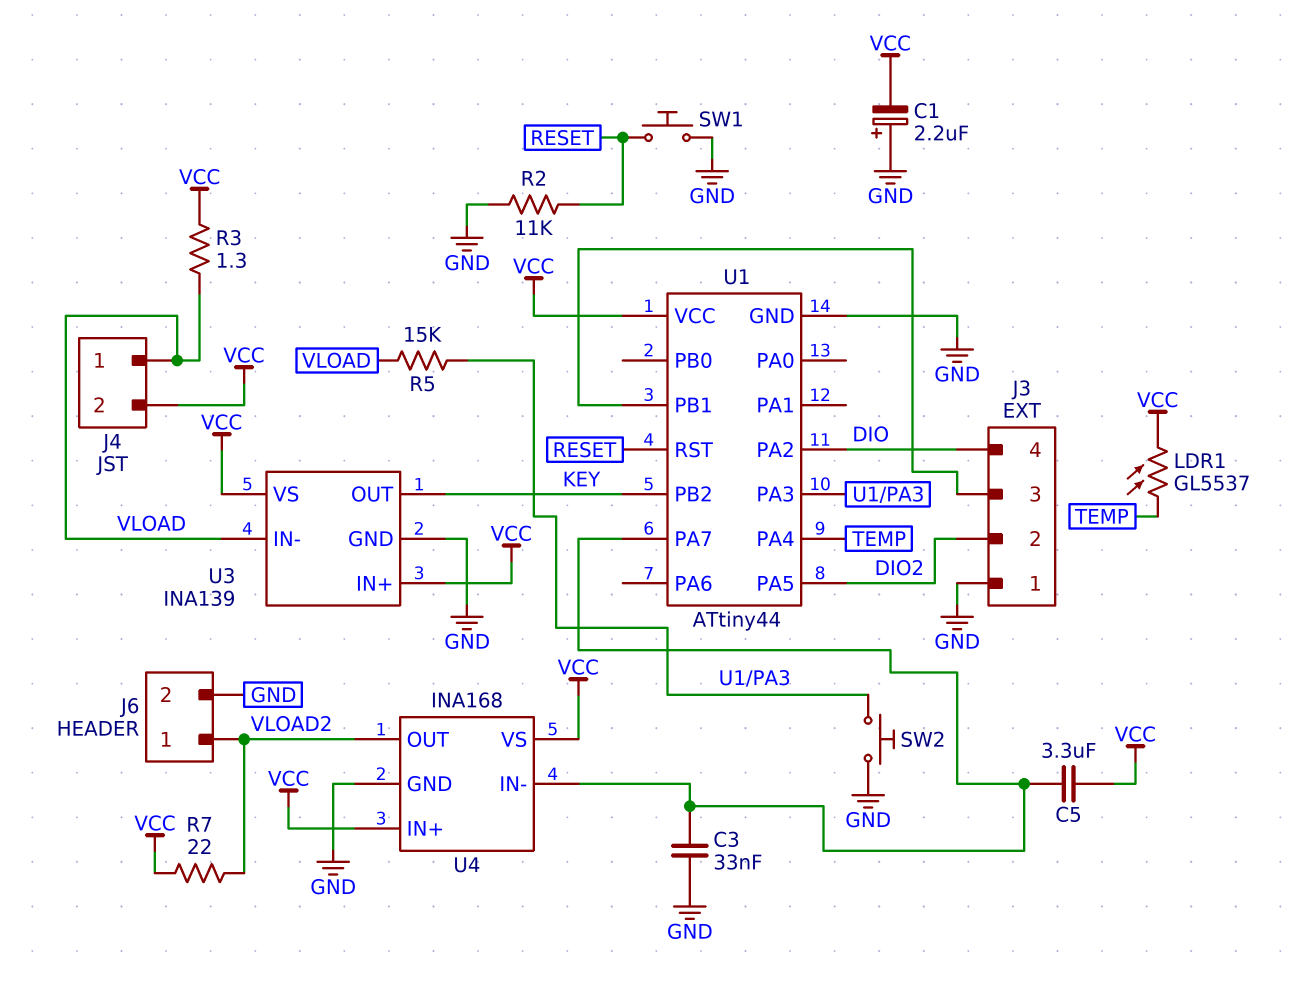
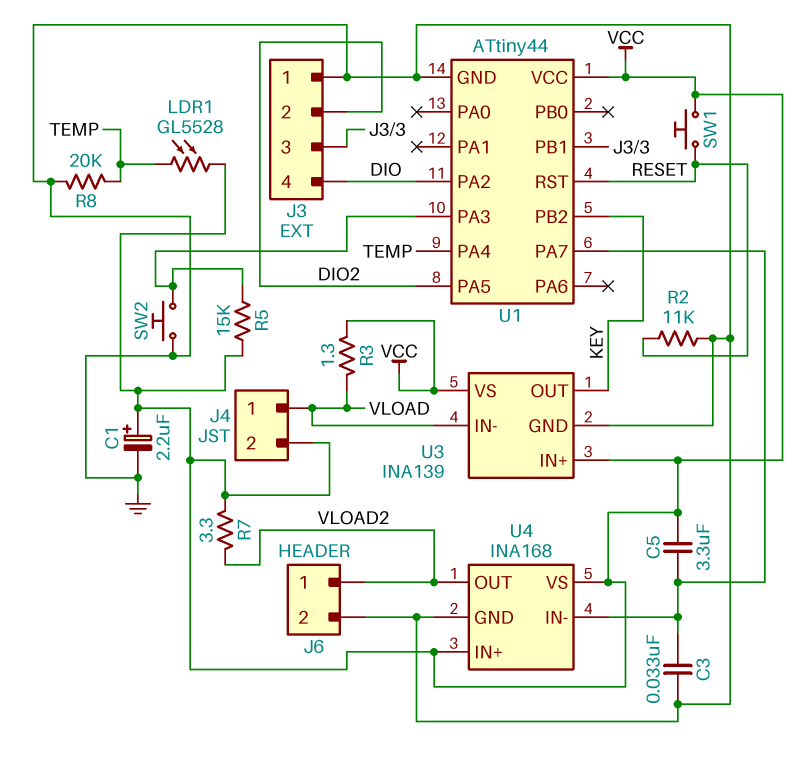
C1: 2.2uF (plus GND, minus VCC) -> 2.2uF (plus VCC, minus GND)
LDR1: GL5537 (TEMP, VCC) -> GL5528 (TEMP, VCC)
R5: 15k (U1/PA3, VLOAD) -> 15k (U1/PA3, VCC)
R7: 22 (VCC, VLOAD2) -> 3.3 (VCC, VLOAD2)
R8: none -> 20k (GND, TEMP)
SW1: button (GND, RESET) -> button (RESET, VCC)

